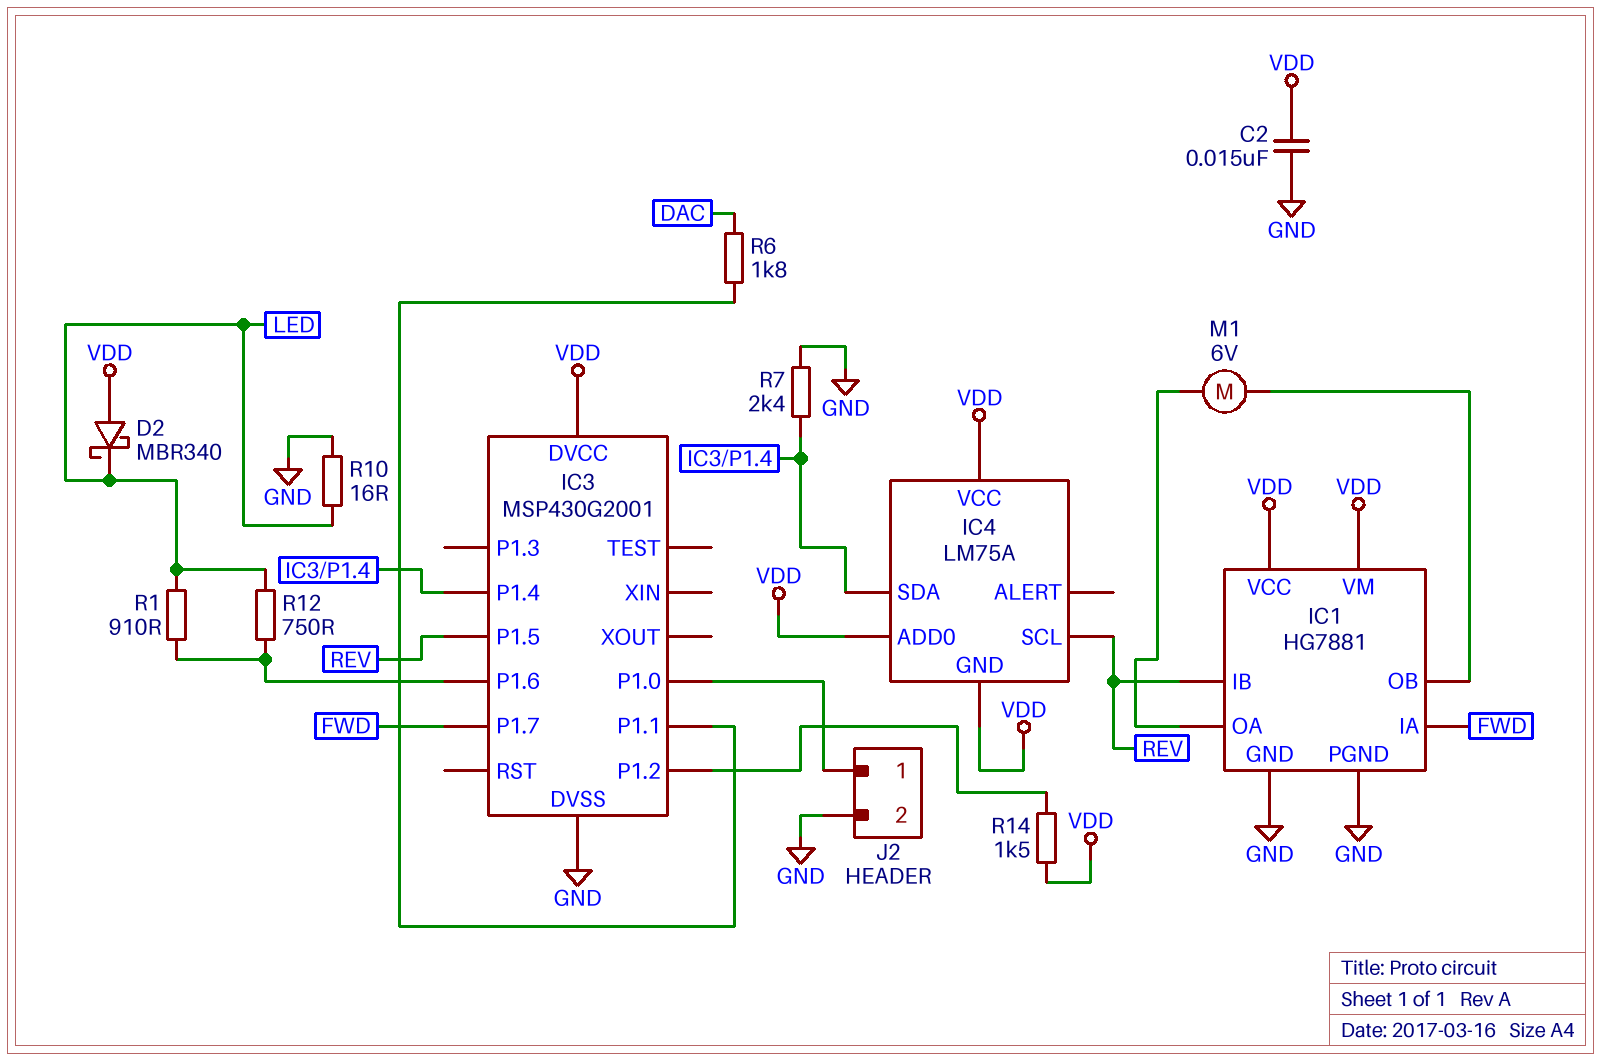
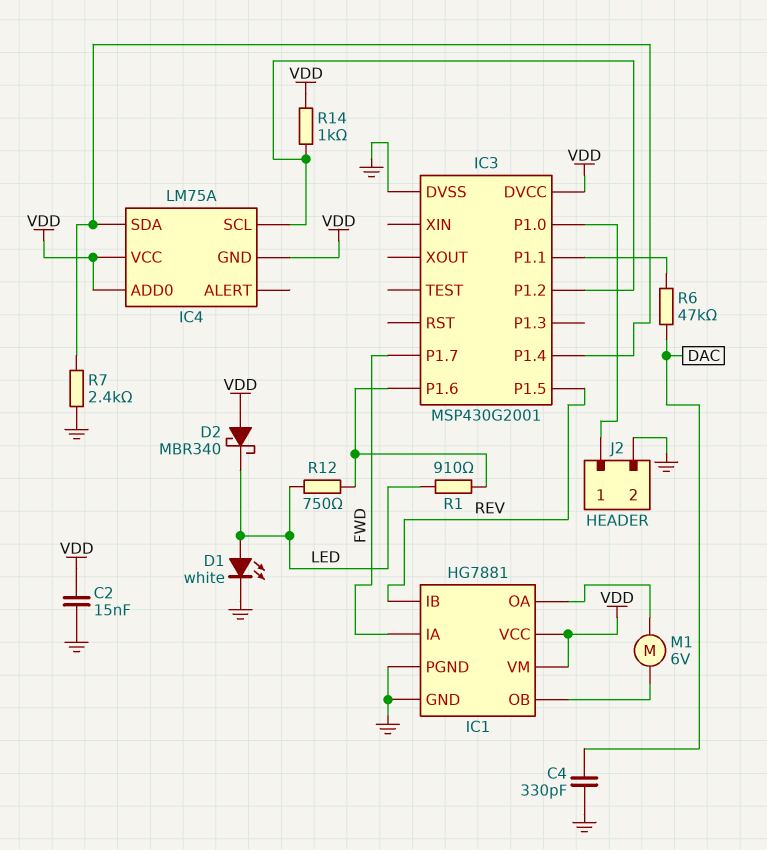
C4: none -> 330pF (DAC, GND)
D1: none -> LED white (A LED, K GND)
IC4 pin SCL: REV -> IC3/P1.2
R6: 1.8k (DAC, IC3/P1.1) -> 47k (DAC, IC3/P1.1)
R10: 16 (GND, LED) -> none
R14: 1.5k (IC3/P1.2, VDD) -> 1k (IC3/P1.2, VDD)

